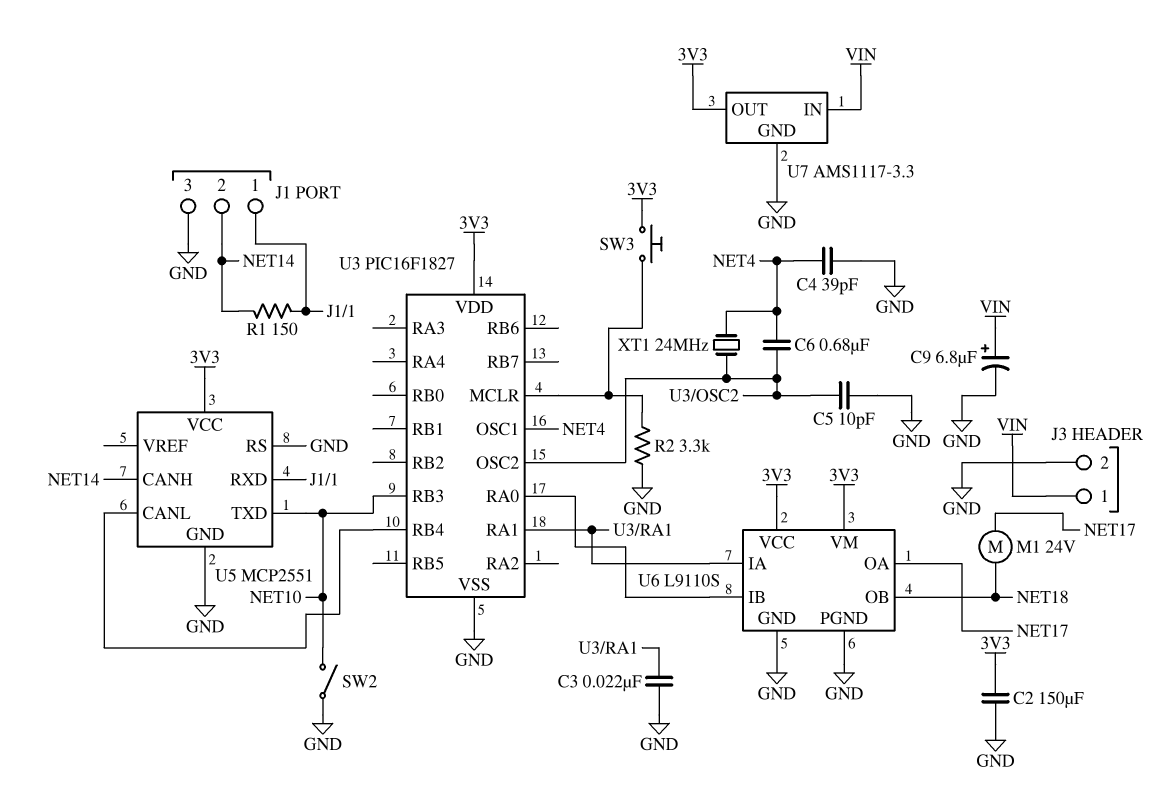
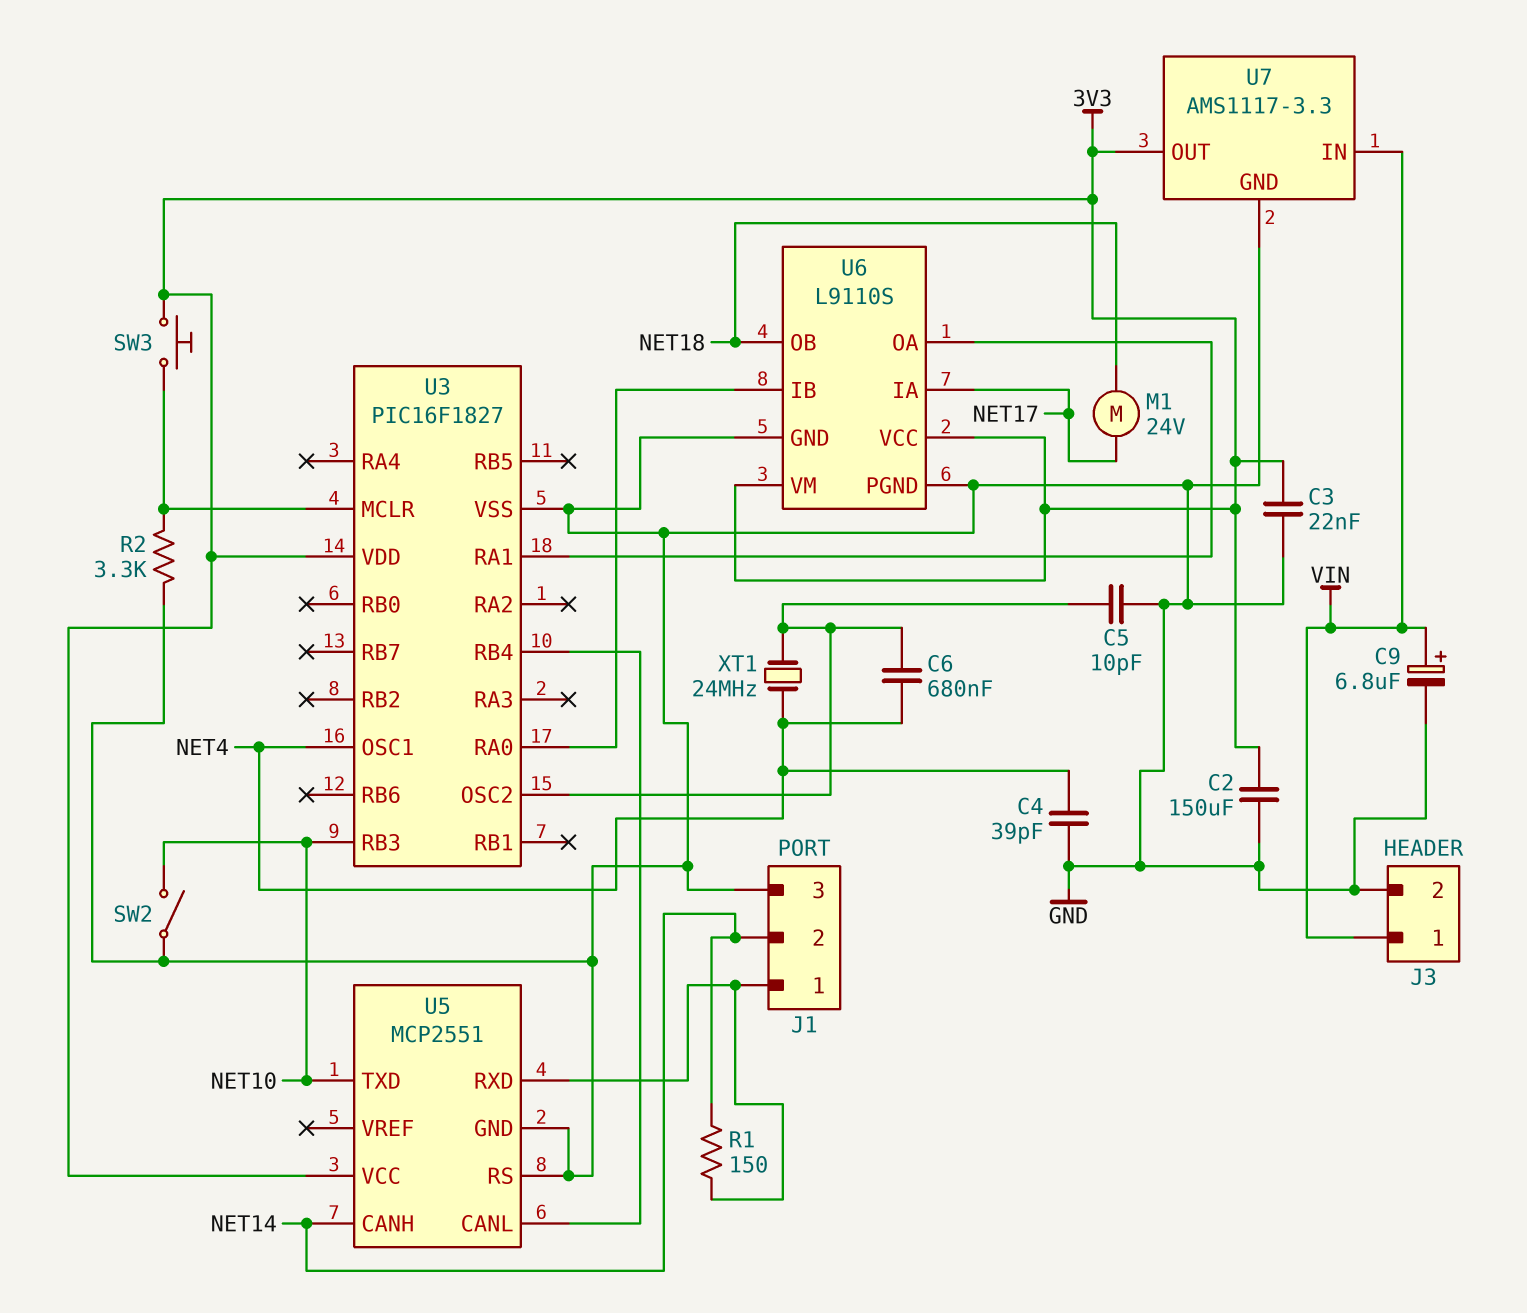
C3: 22nF (GND, U3/RA1) -> 22nF (3V3, GND)
U6 pin IA: U3/RA1 -> NET17
U6 pin OA: NET17 -> U3/RA1

